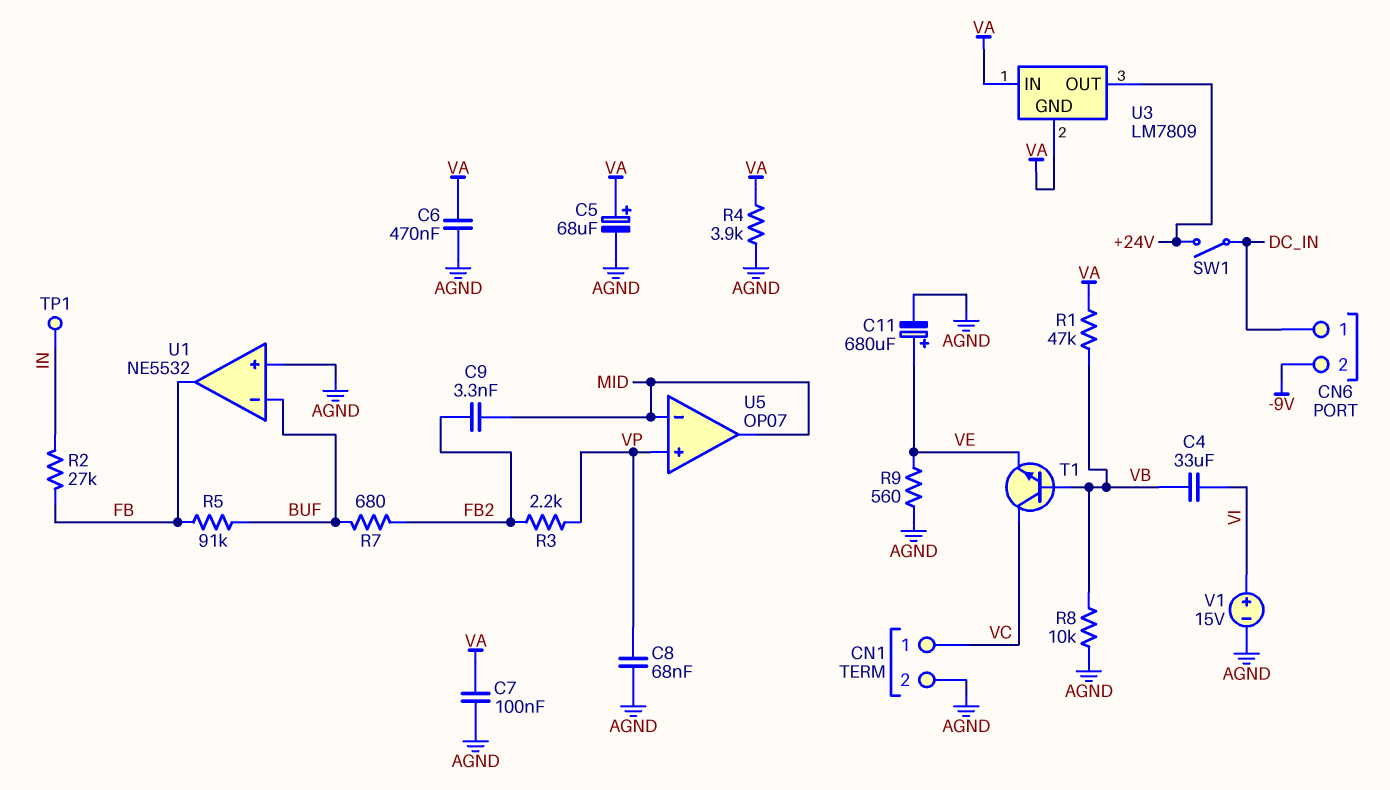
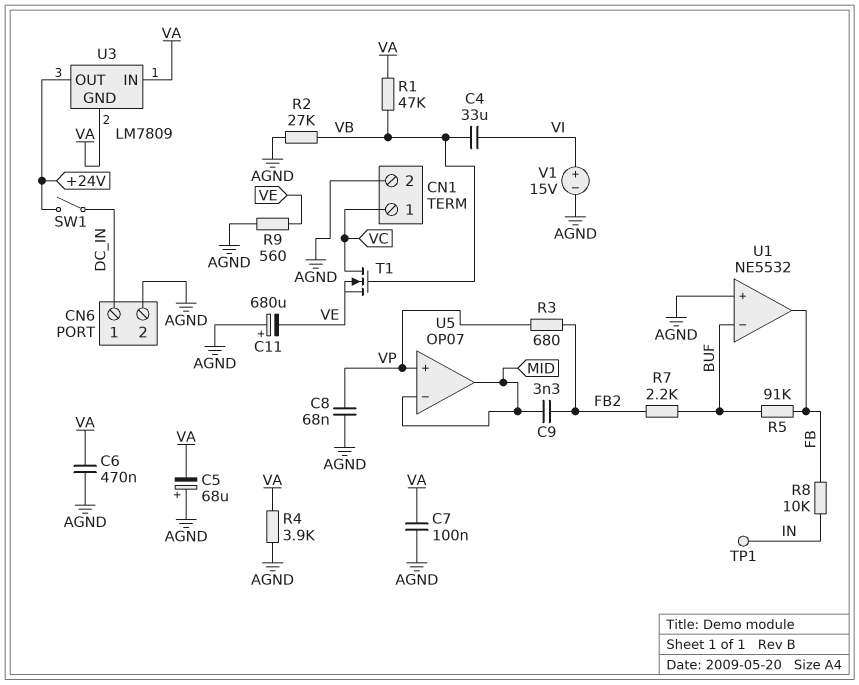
C5: 68uF (plus VA, minus AGND) -> 68uF (plus AGND, minus VA)
C11: 680uF (plus VE, minus AGND) -> 680uF (plus AGND, minus VE)
CN6 pin 2: -9V -> AGND
R2: 27k (FB, IN) -> 27k (AGND, VB)
R3: 2.2k (FB2, VP) -> 680 (FB2, VP)
R7: 680 (BUF, FB2) -> 2.2k (BUF, FB2)
R8: 10k (AGND, VB) -> 10k (FB, IN)
T1: NPN (B VB, C VC, E VE) -> NMOS (G VB, D VC, S VE)

